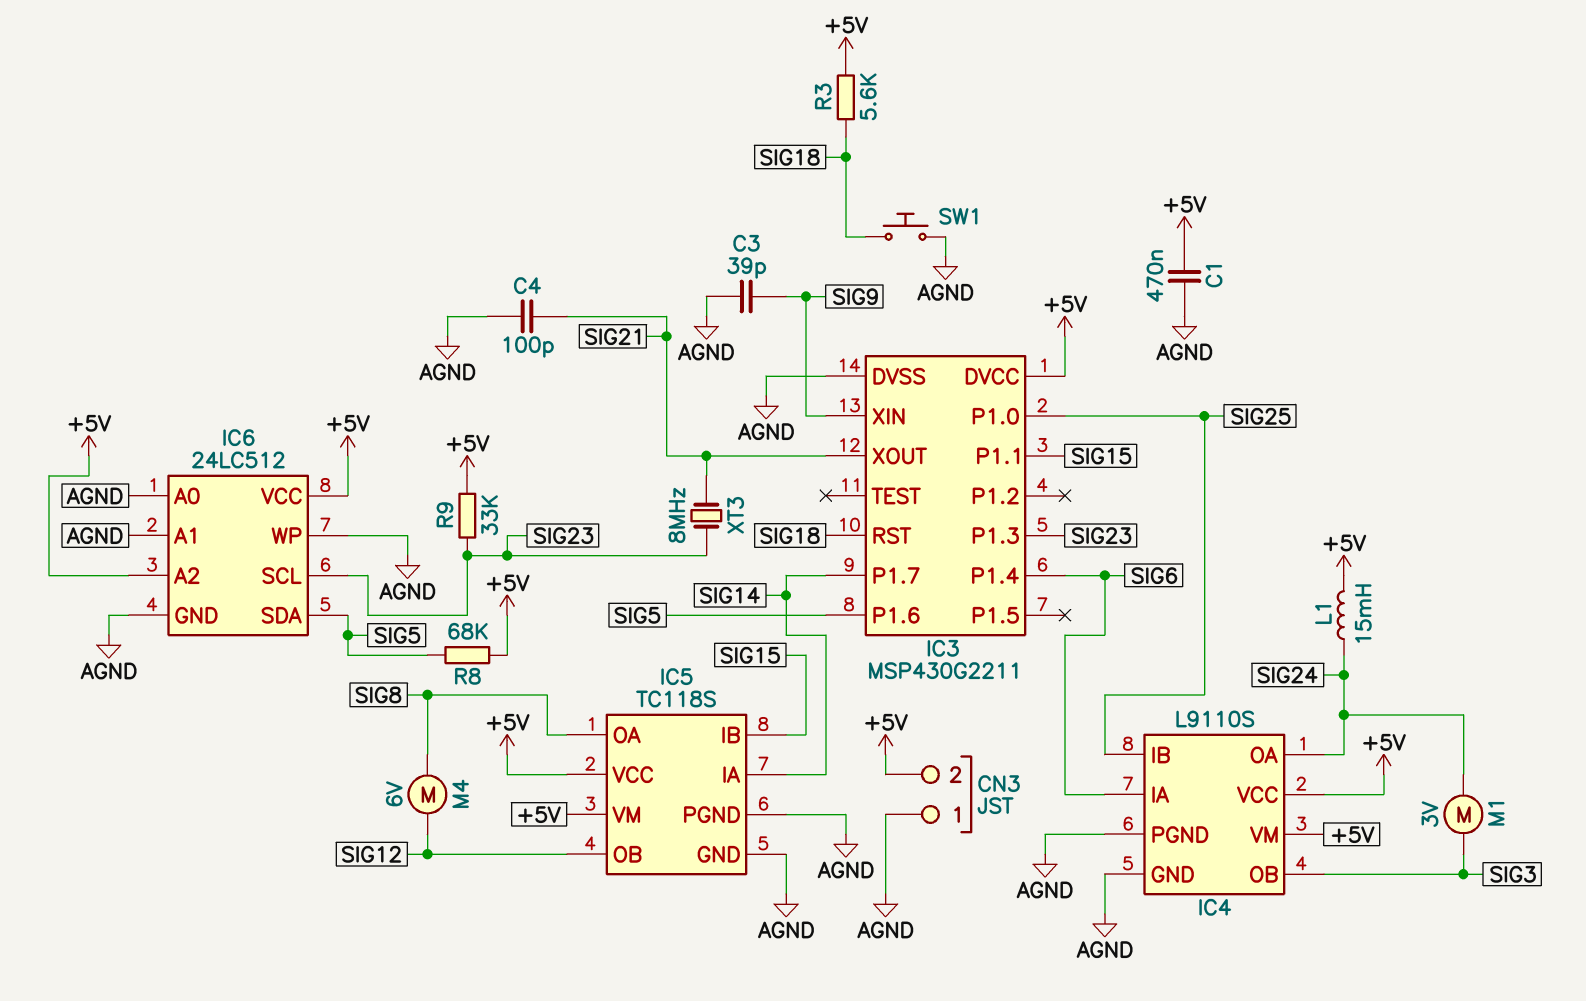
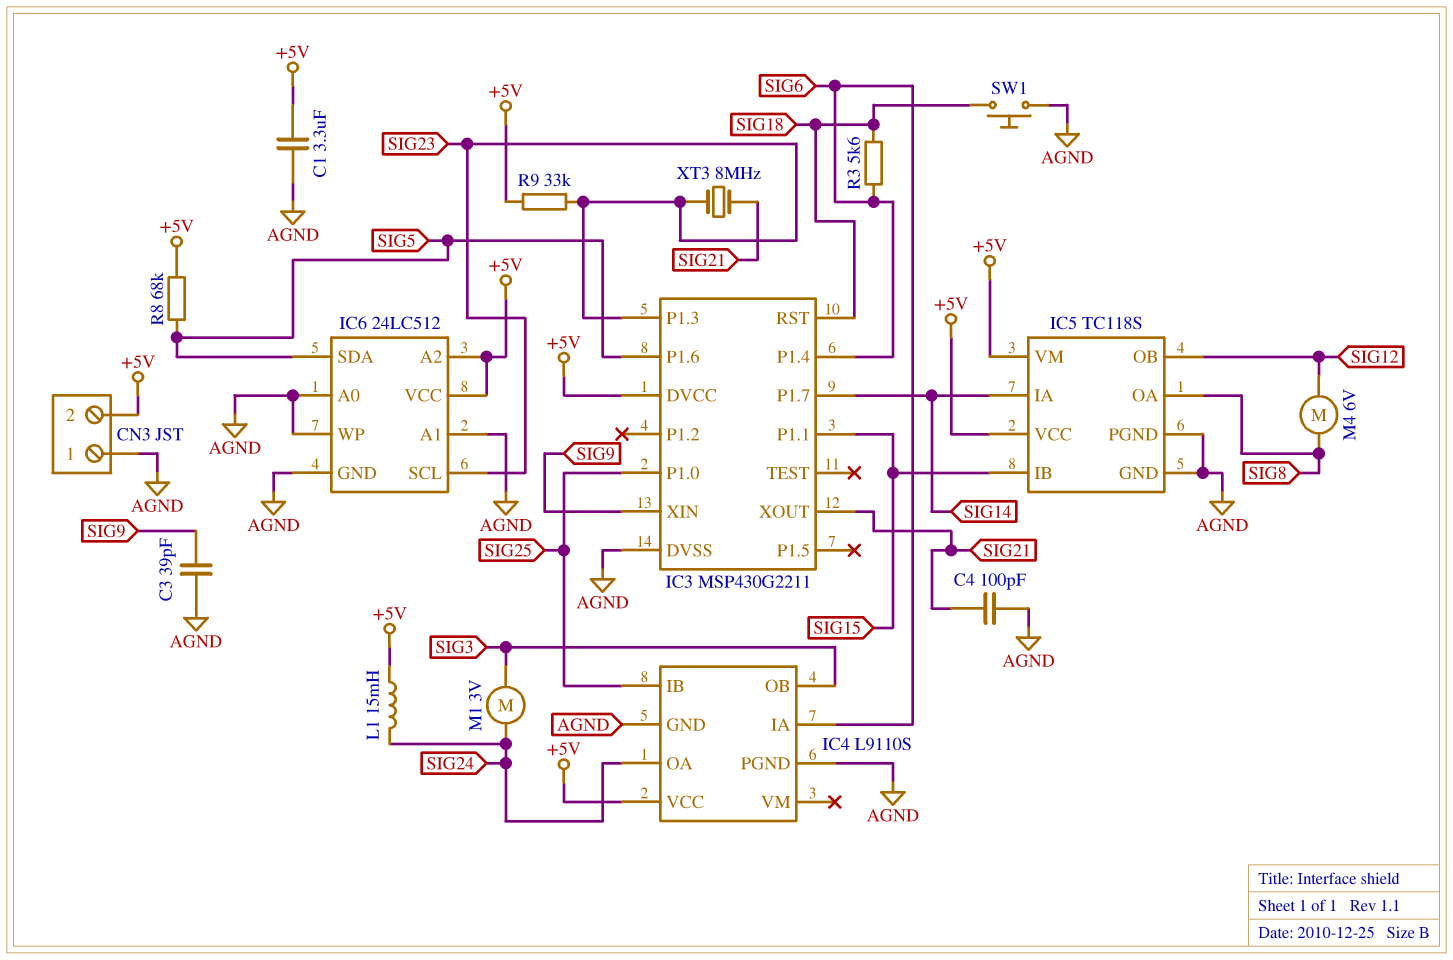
C1: 470nF (+5V, AGND) -> 3.3uF (+5V, AGND)
IC4 pin VM: +5V -> none
R3: 5.6k (+5V, SIG18) -> 5.6k (SIG6, SIG18)

